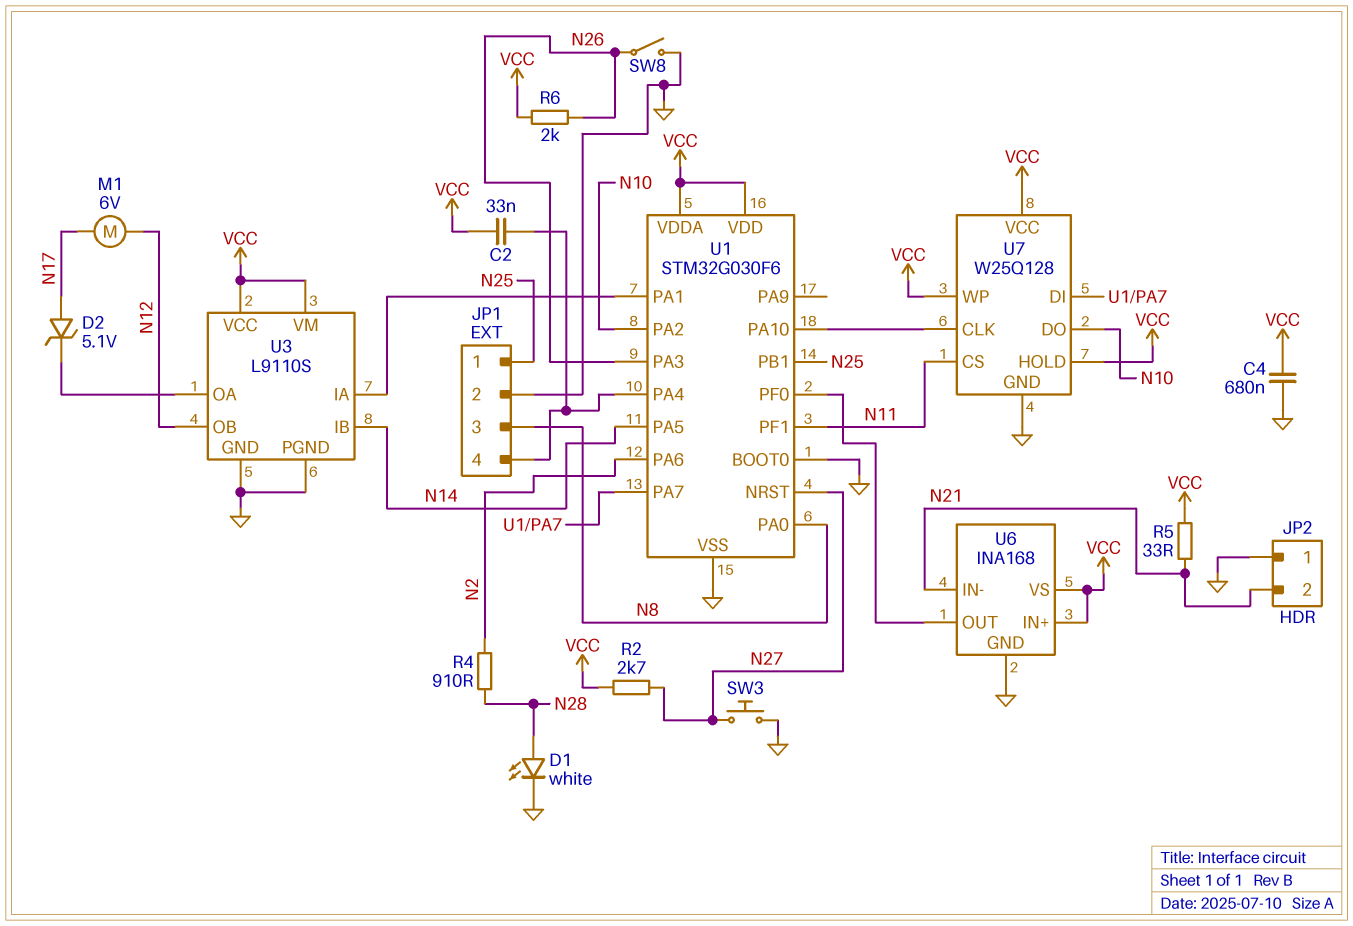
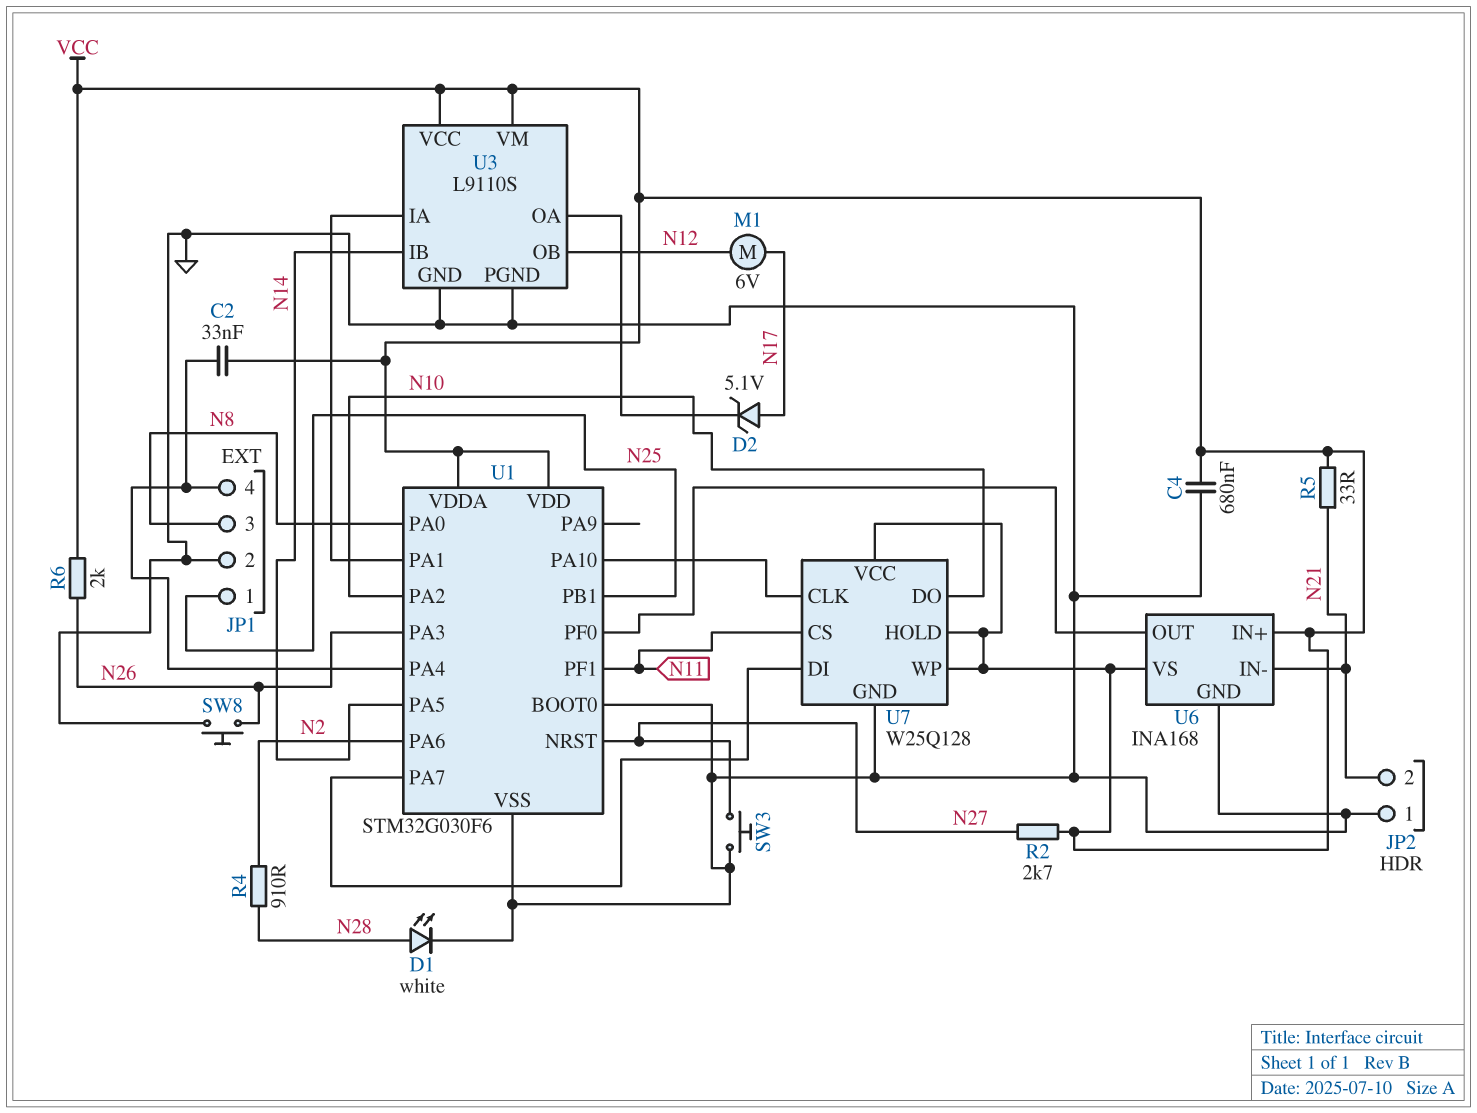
SW8: switch (GND, N26) -> button (GND, N26)

